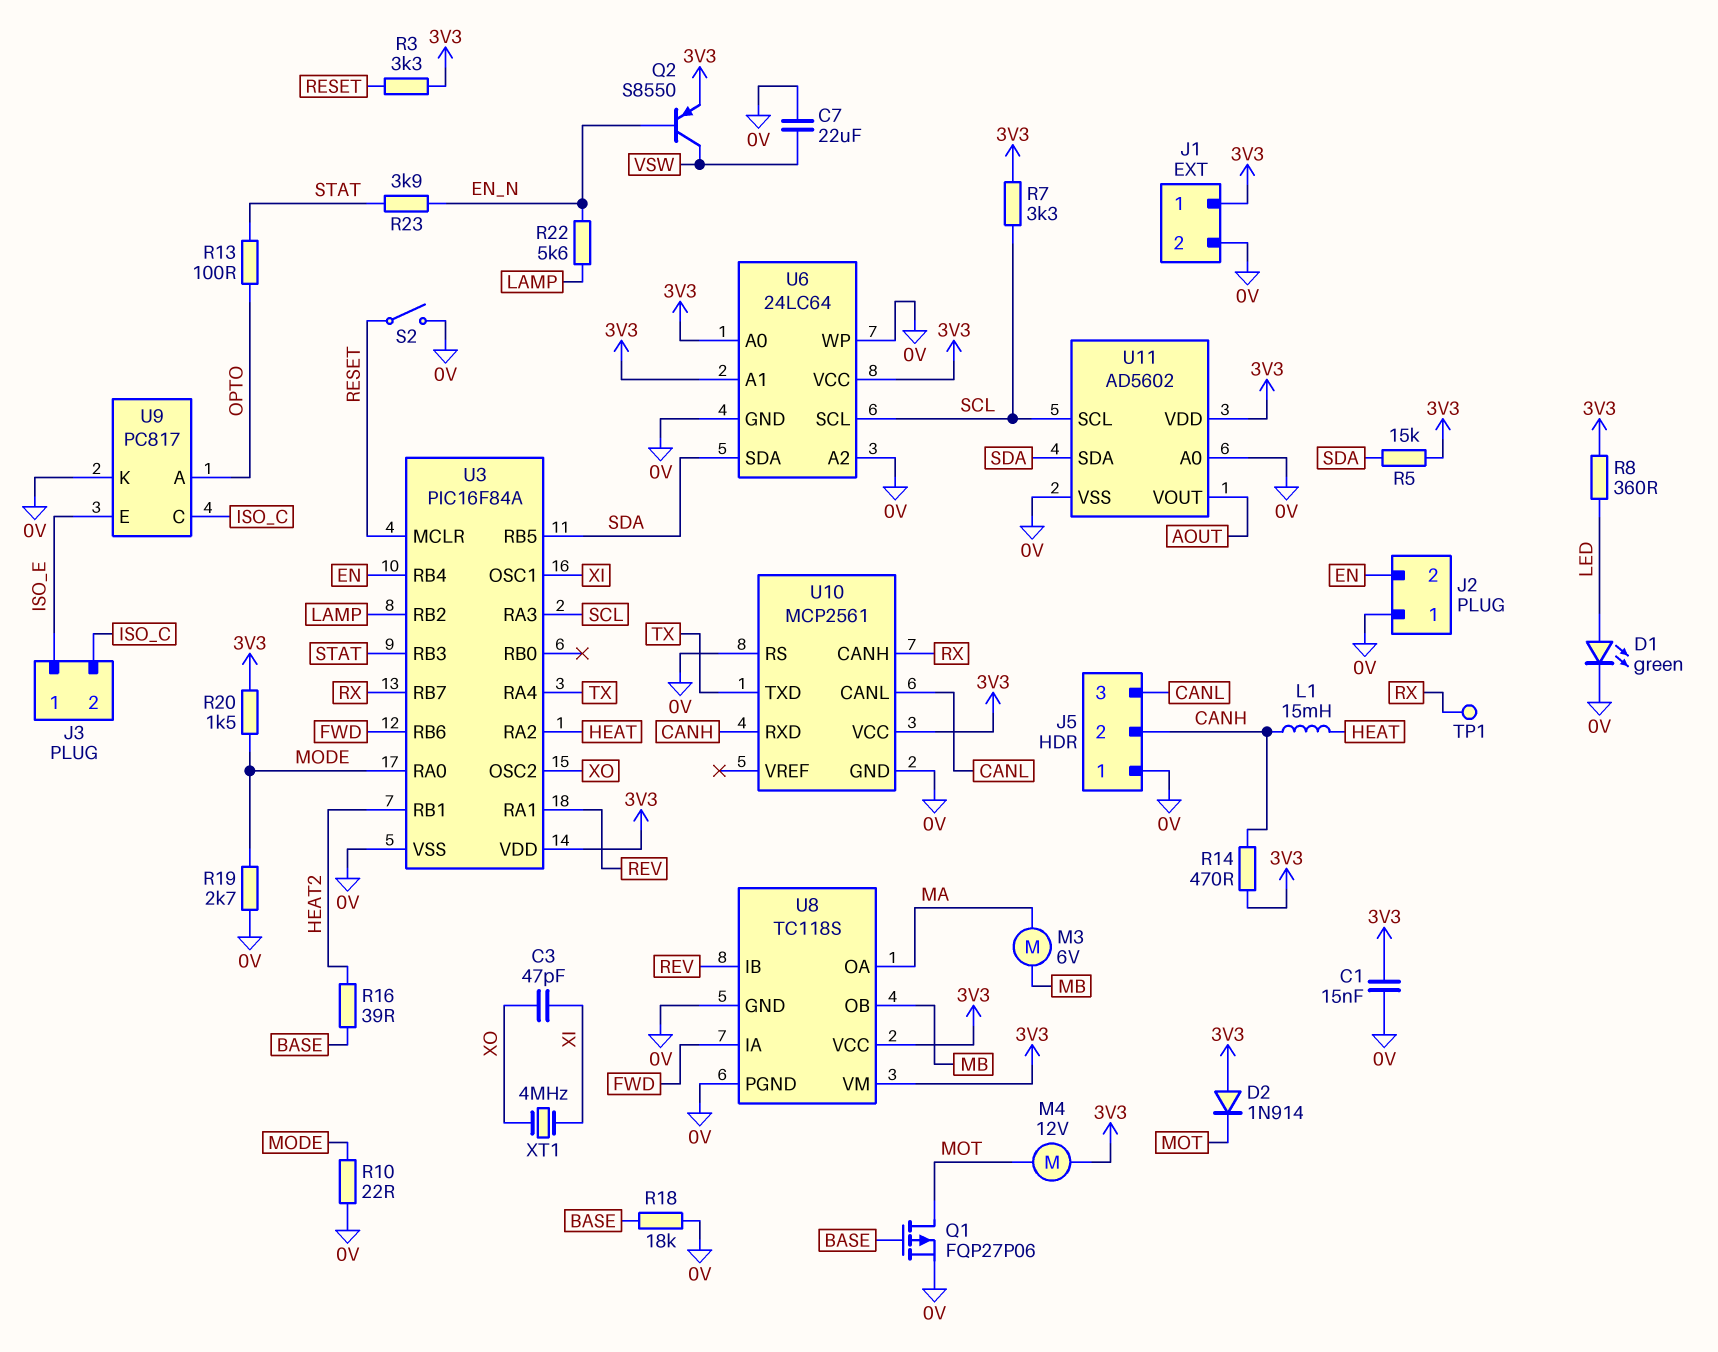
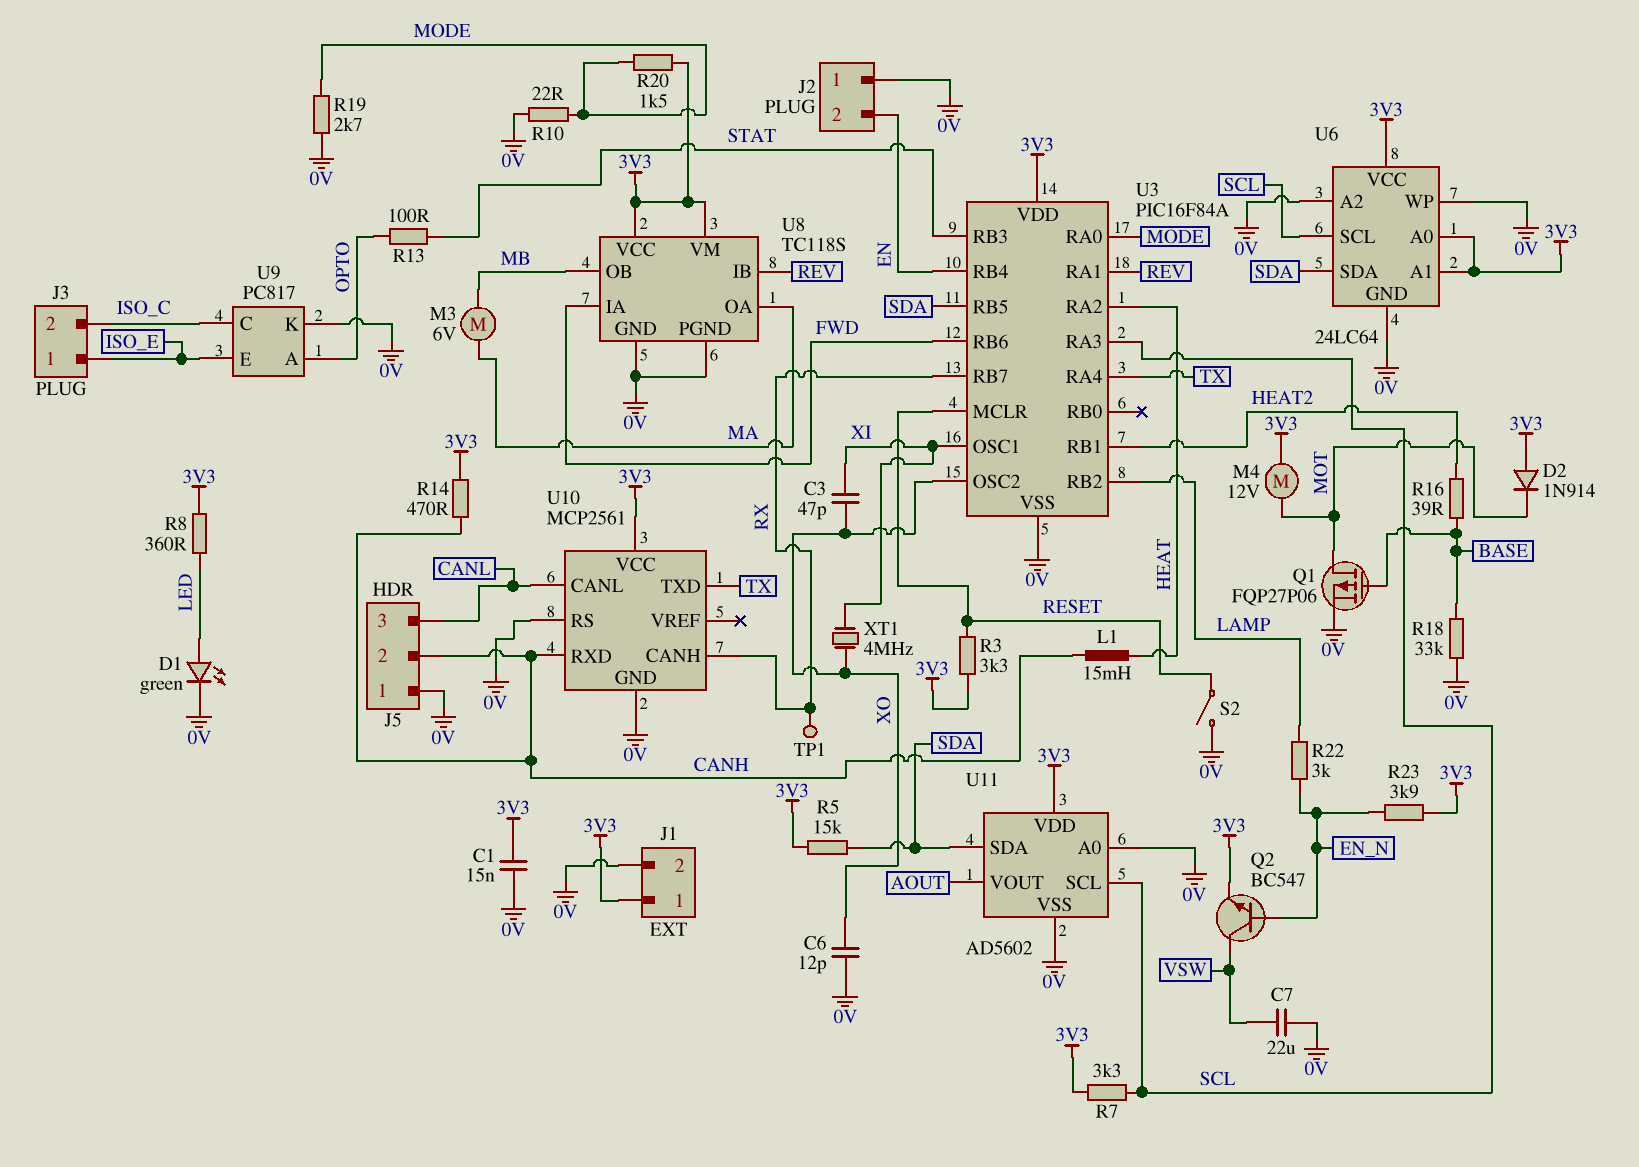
C6: none -> 12pF (0V, XO)
Q2: PNP S8550 (B EN_N, C VSW, E 3V3) -> NPN BC547 (B EN_N, C VSW, E 3V3)
R18: 18k (0V, BASE) -> 33k (0V, BASE)
R22: 5.6k (EN_N, LAMP) -> 3k (EN_N, LAMP)
R23: 3.9k (EN_N, STAT) -> 3.9k (3V3, EN_N)

